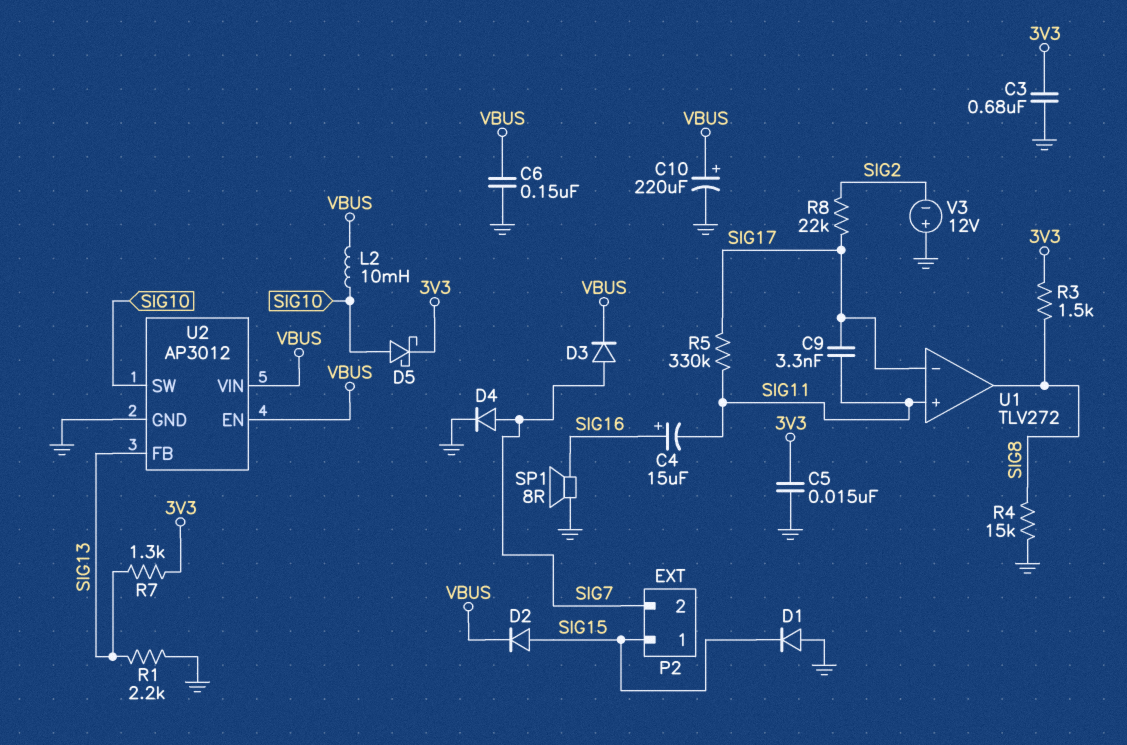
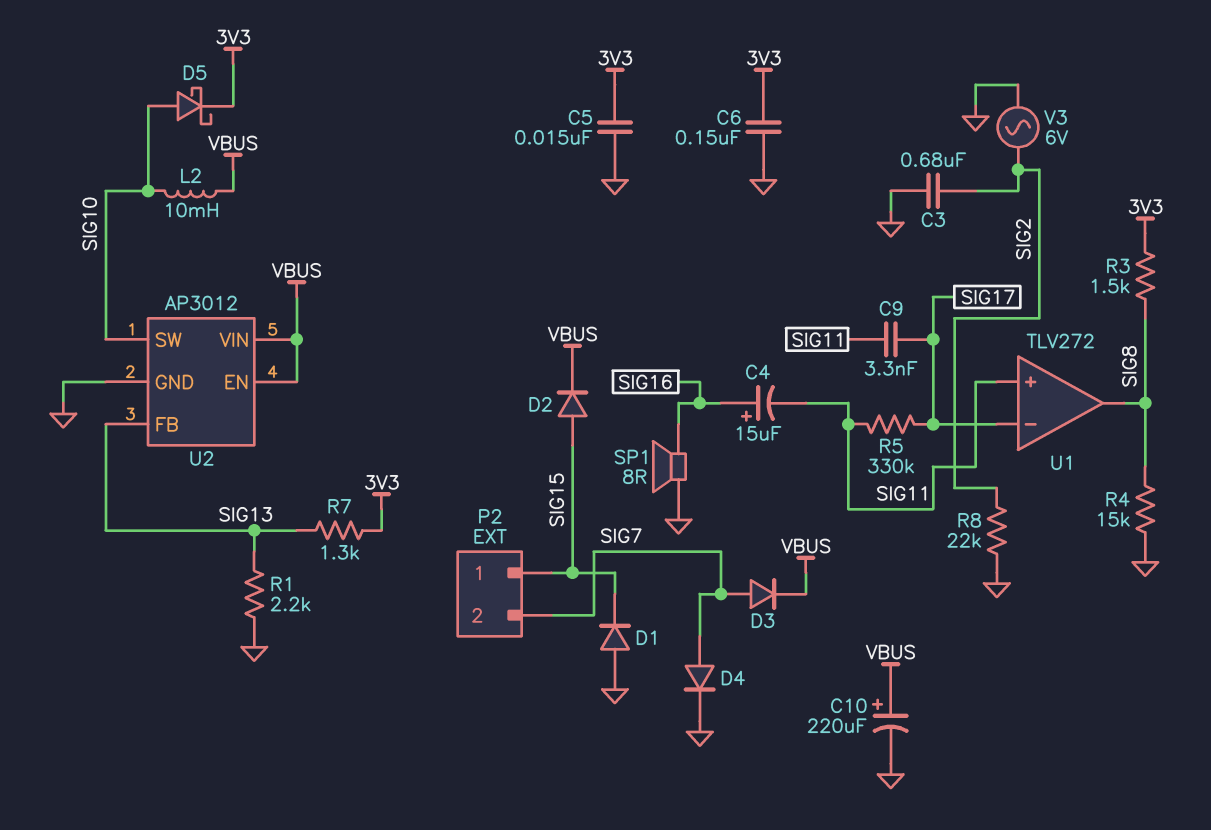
C3: 680nF (3V3, GND) -> 680nF (GND, SIG2)
C6: 150nF (GND, VBUS) -> 150nF (3V3, GND)
R8: 22k (SIG2, SIG17) -> 22k (GND, SIG2)
V3: 12V (plus GND, minus SIG2) -> AC 6V (GND, SIG2)

